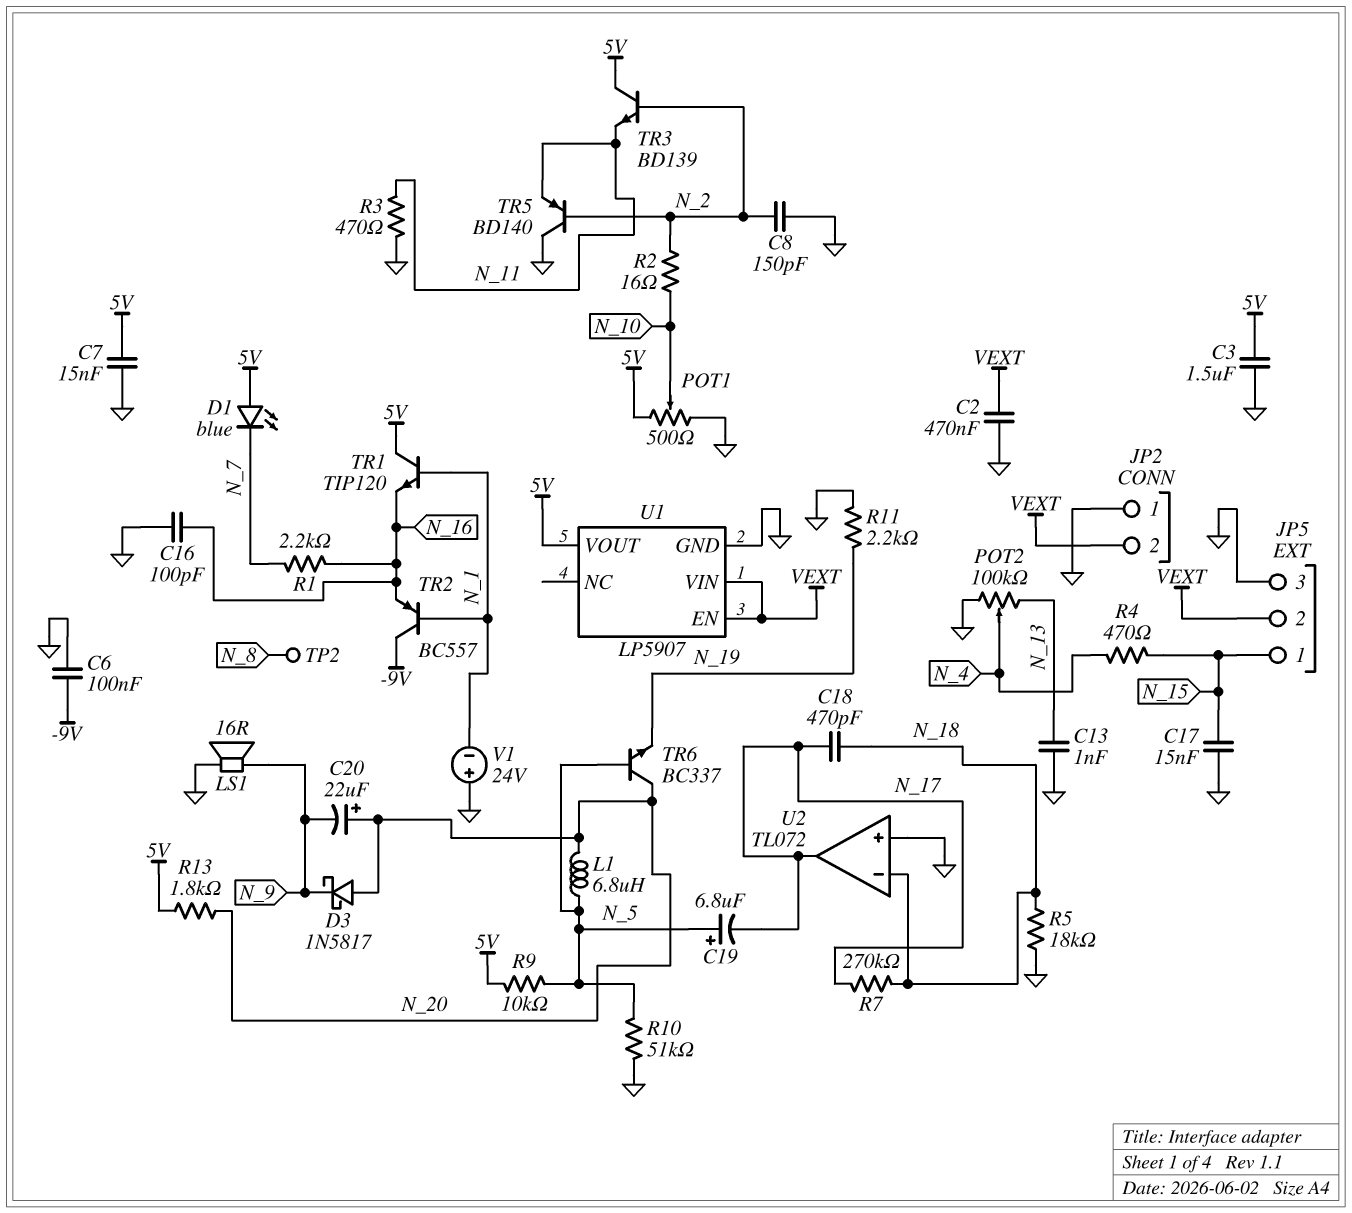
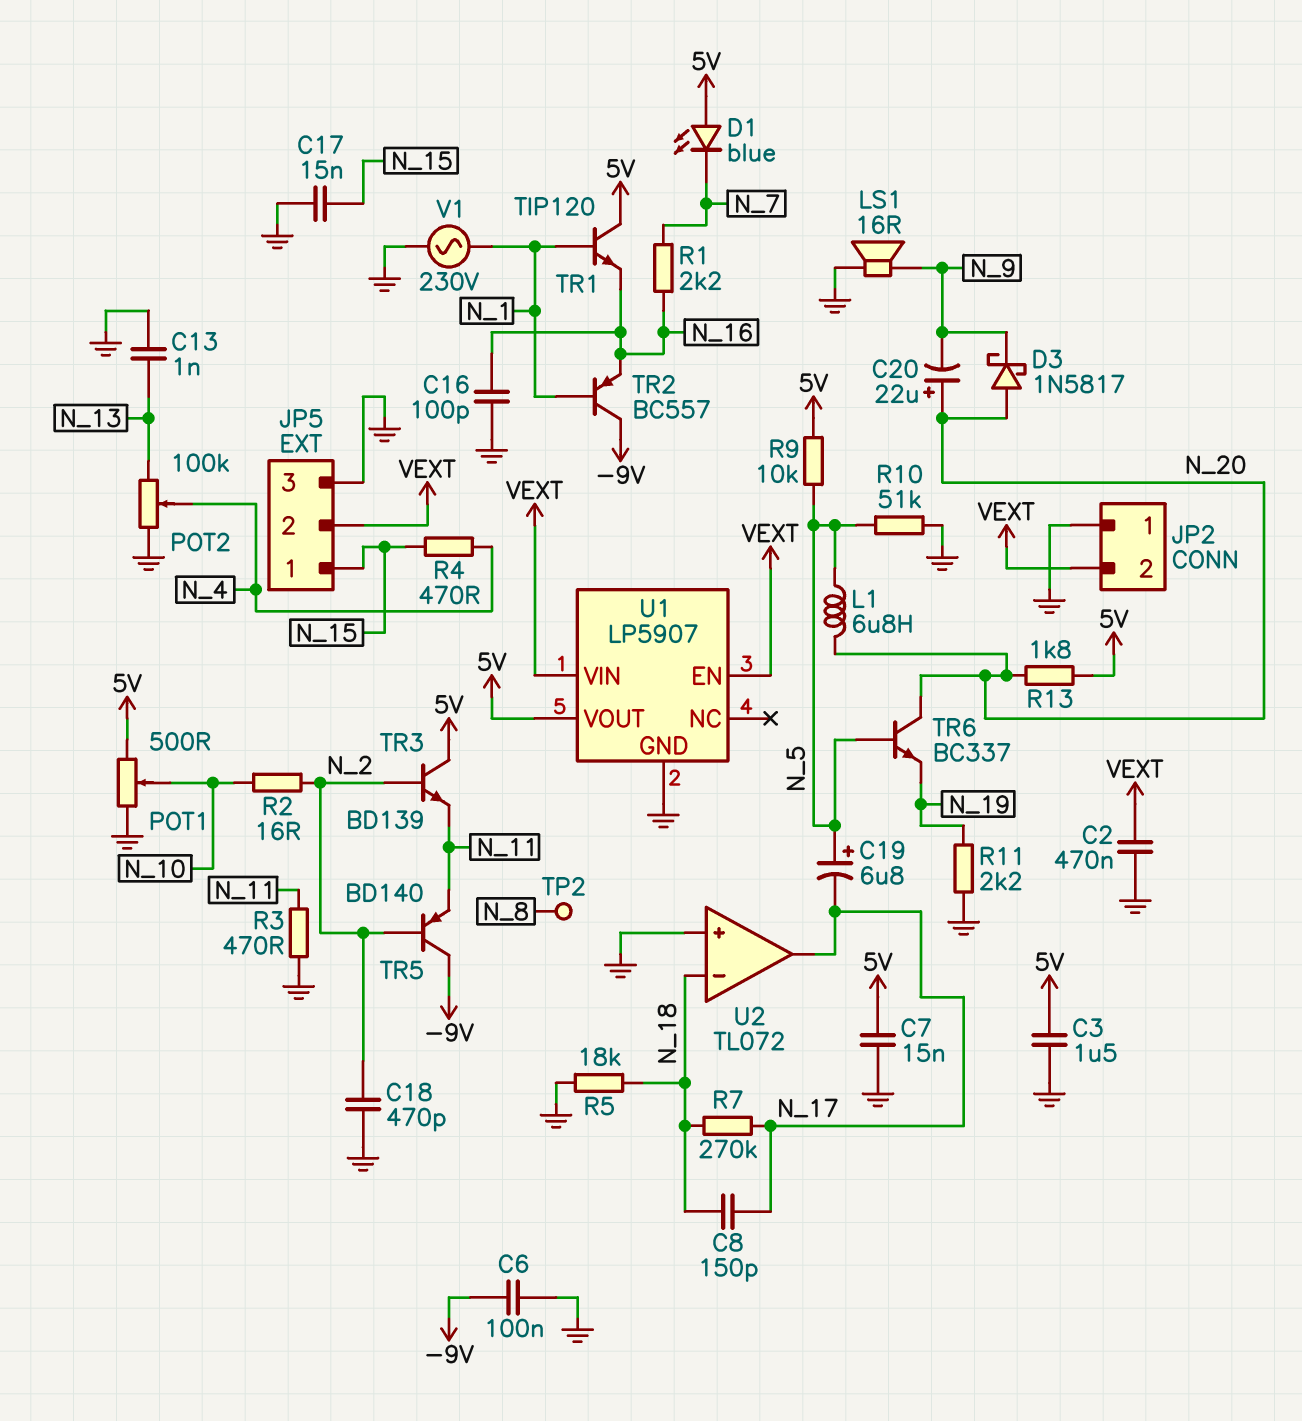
C8: 150pF (GND, N_2) -> 150pF (N_17, N_18)
C18: 470pF (N_17, N_18) -> 470pF (GND, N_2)
TR5: PNP BD140 (B N_2, C GND, E N_11) -> PNP BD140 (B N_2, C -9V, E N_11)
V1: 24V (plus GND, minus N_1) -> AC 230V (GND, N_1)

